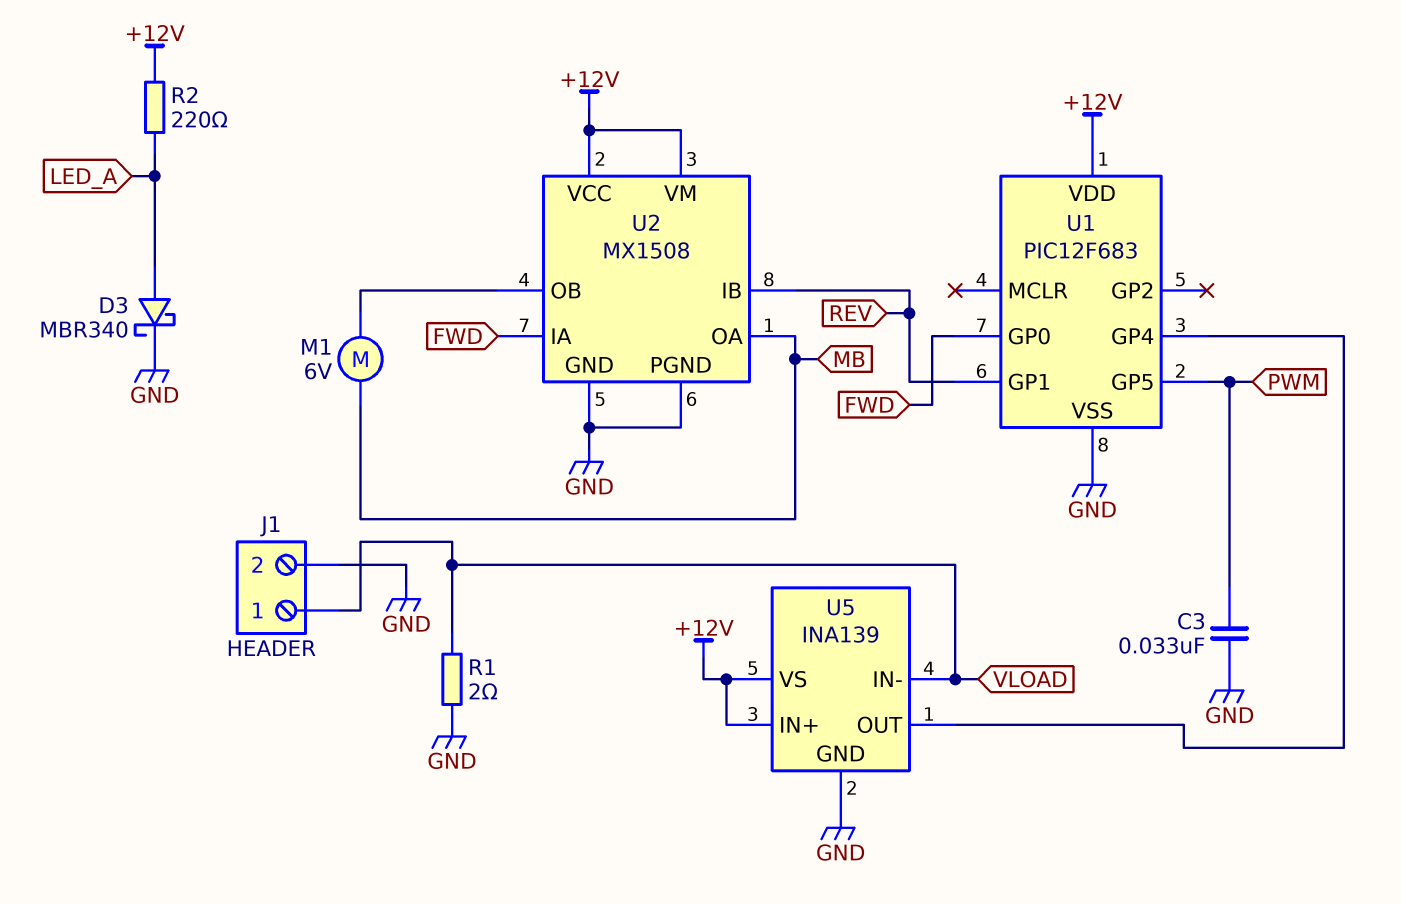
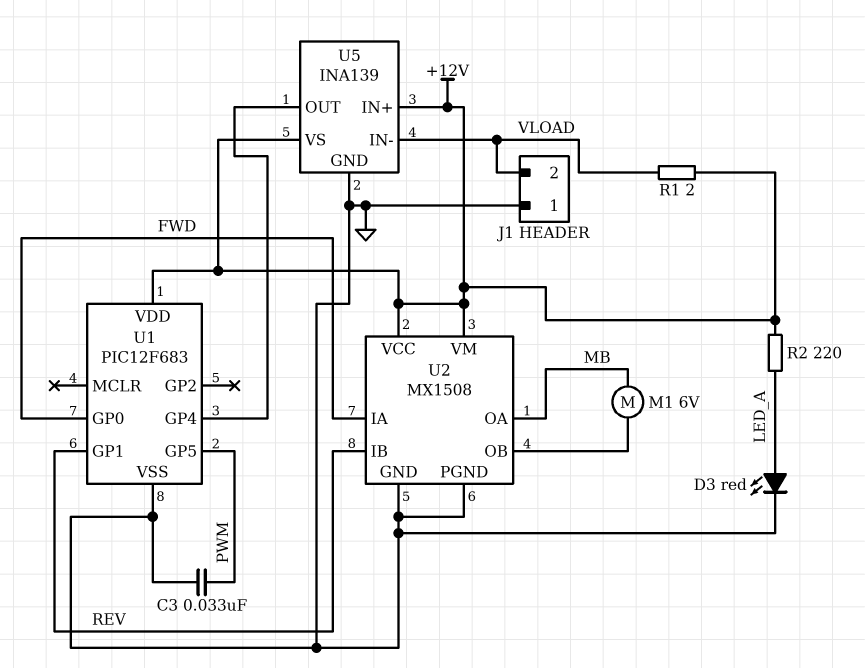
D3: schottky MBR340 (A LED_A, K GND) -> LED red (A LED_A, K GND)
J1 pin 1: VLOAD -> GND
J1 pin 2: GND -> VLOAD
R1: 2 (GND, VLOAD) -> 2 (+12V, VLOAD)

